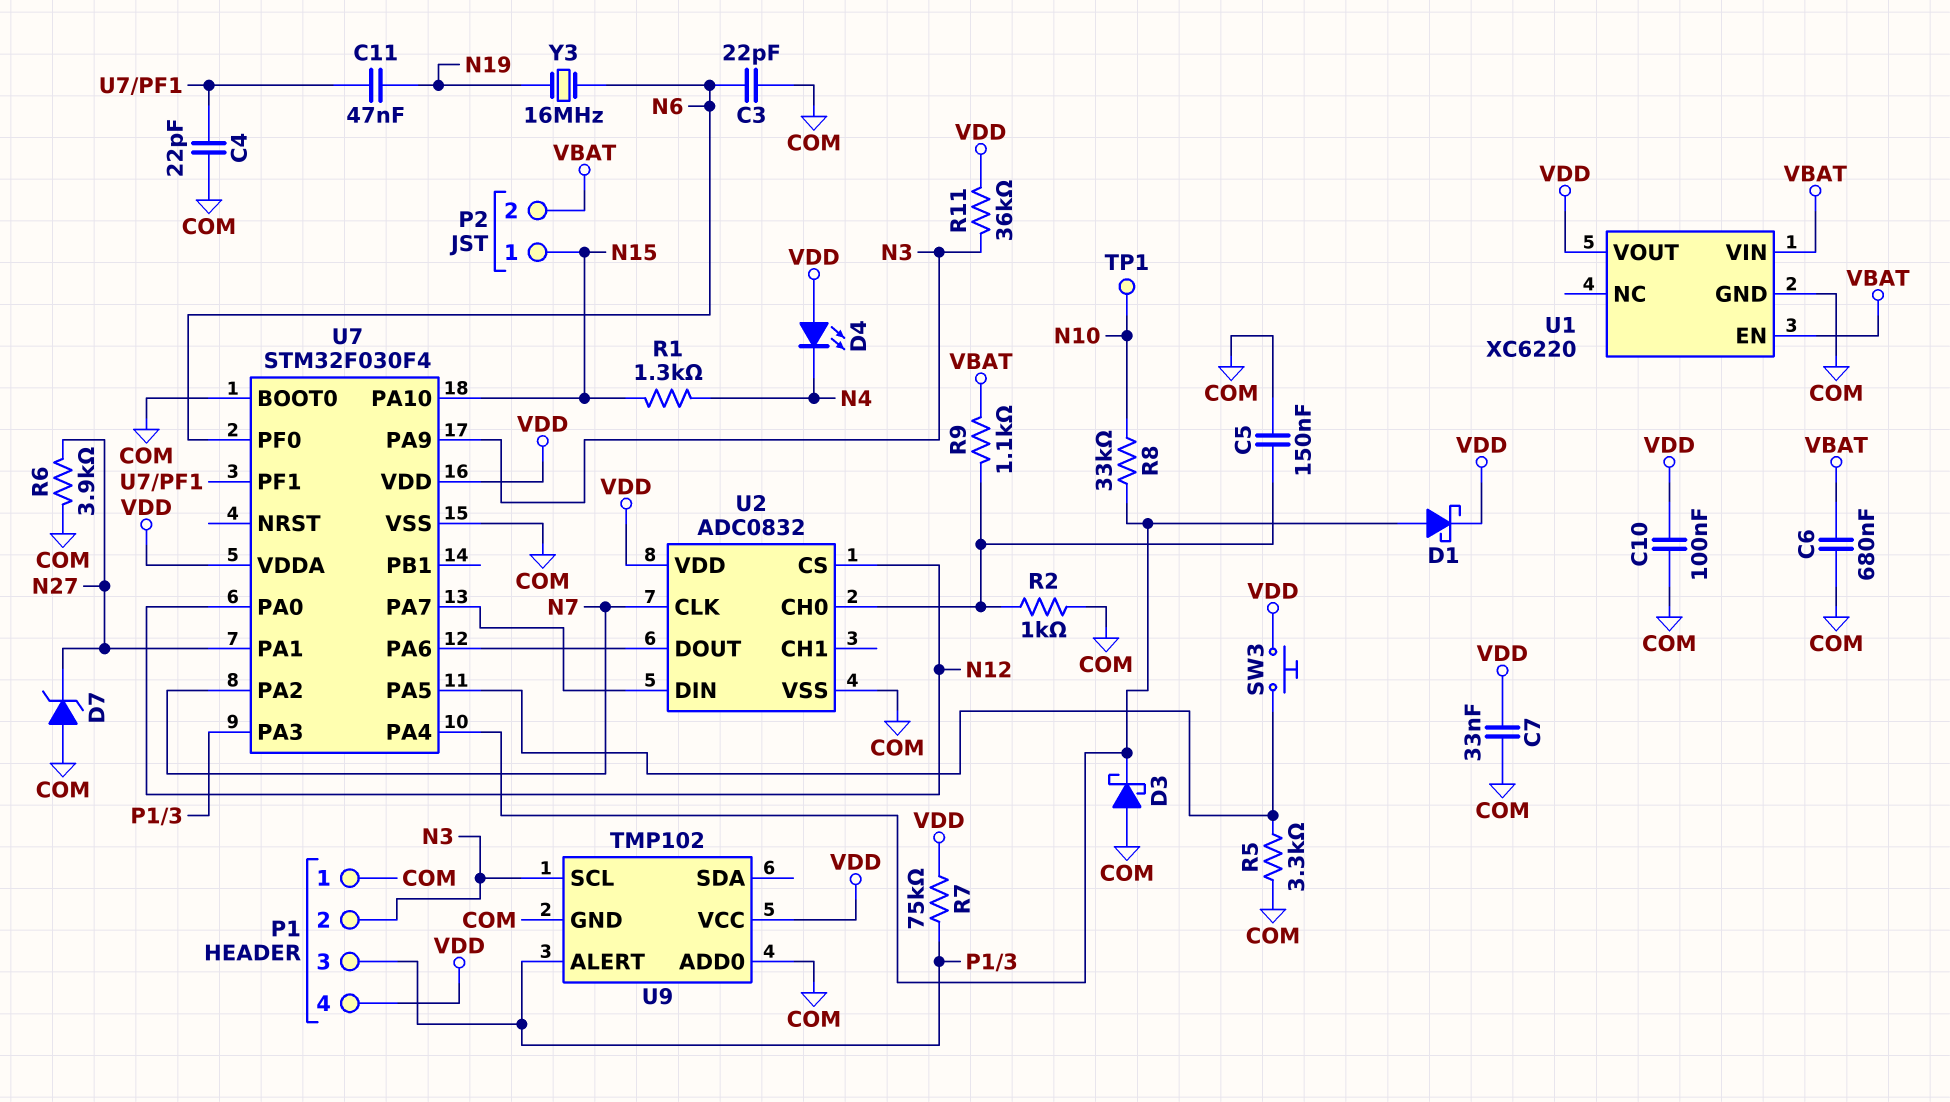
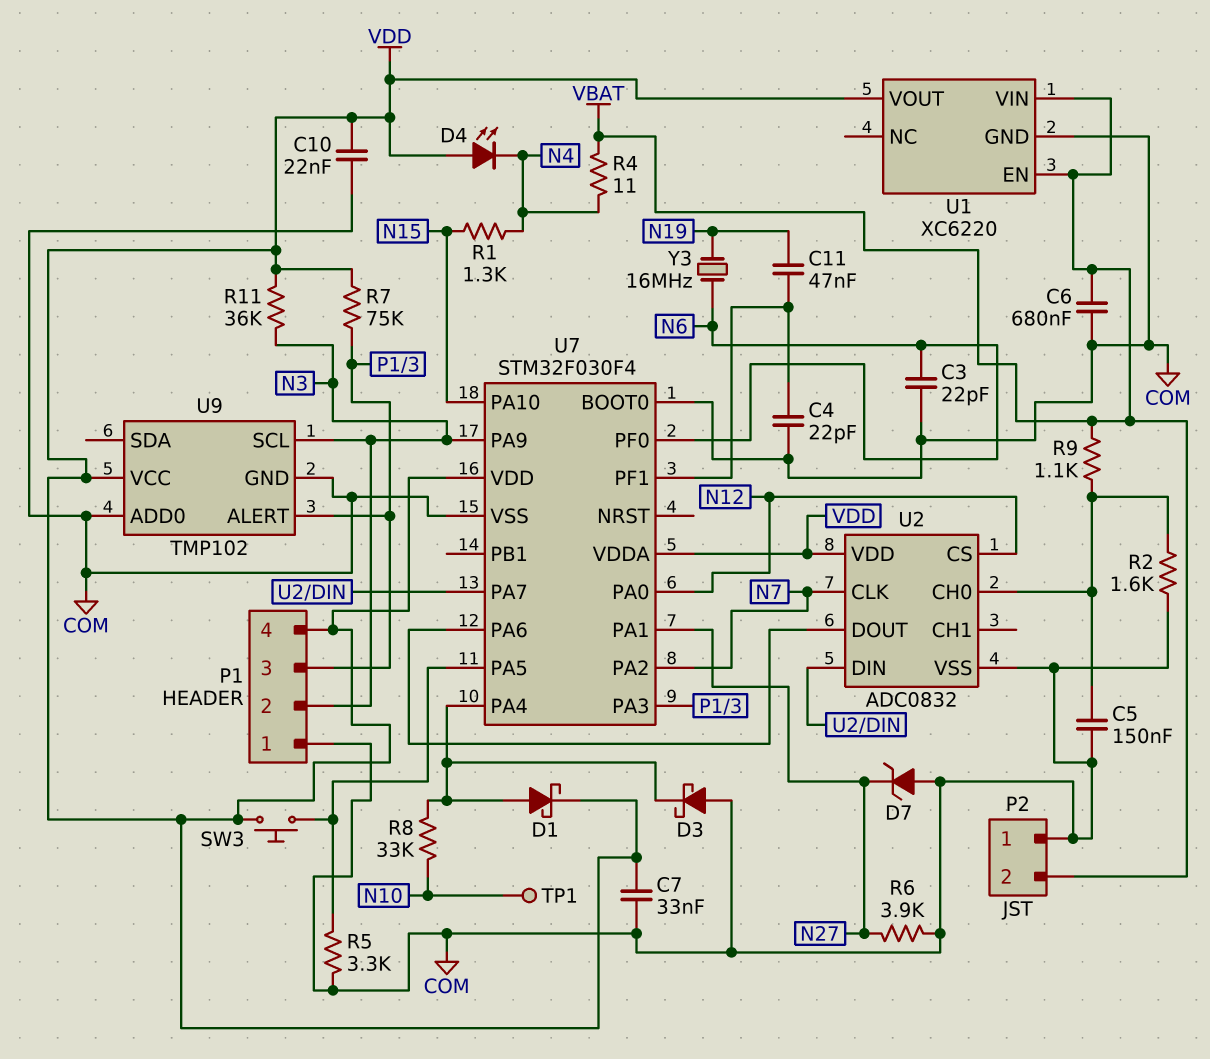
C10: 100nF (COM, VDD) -> 22nF (COM, VDD)
P2 pin 1: N15 -> COM
R2: 1k (COM, U2/CH0) -> 1.6k (COM, U2/CH0)
R4: none -> 11 (N4, VBAT)

